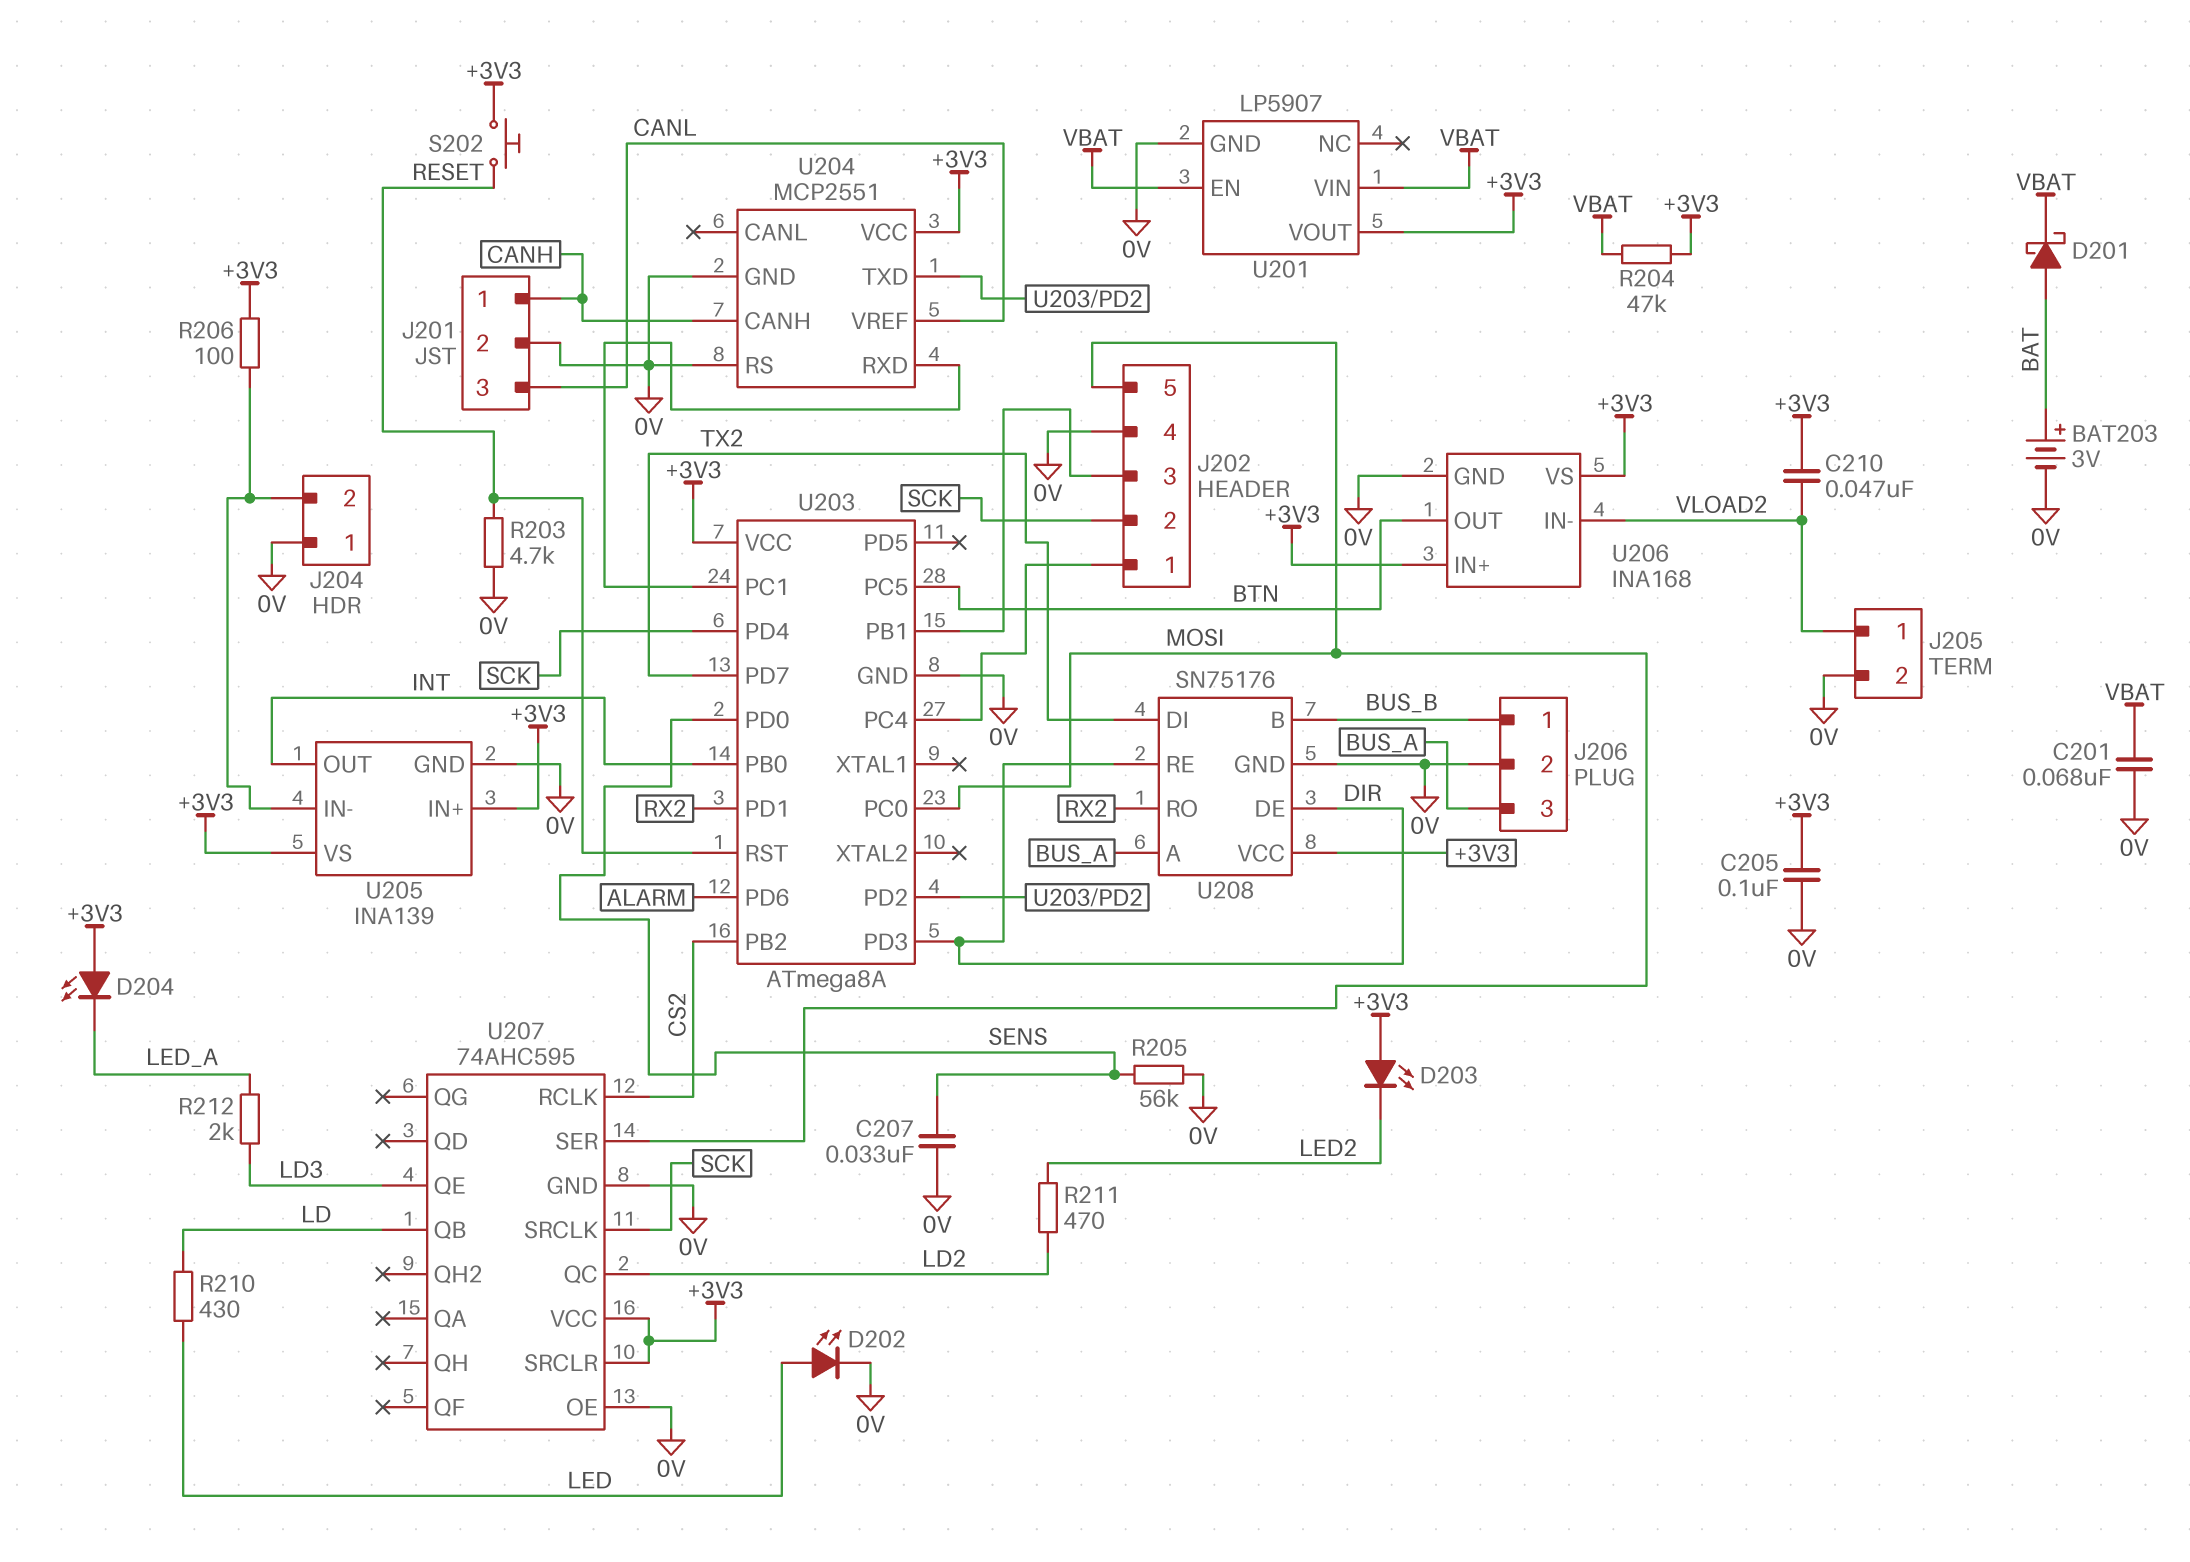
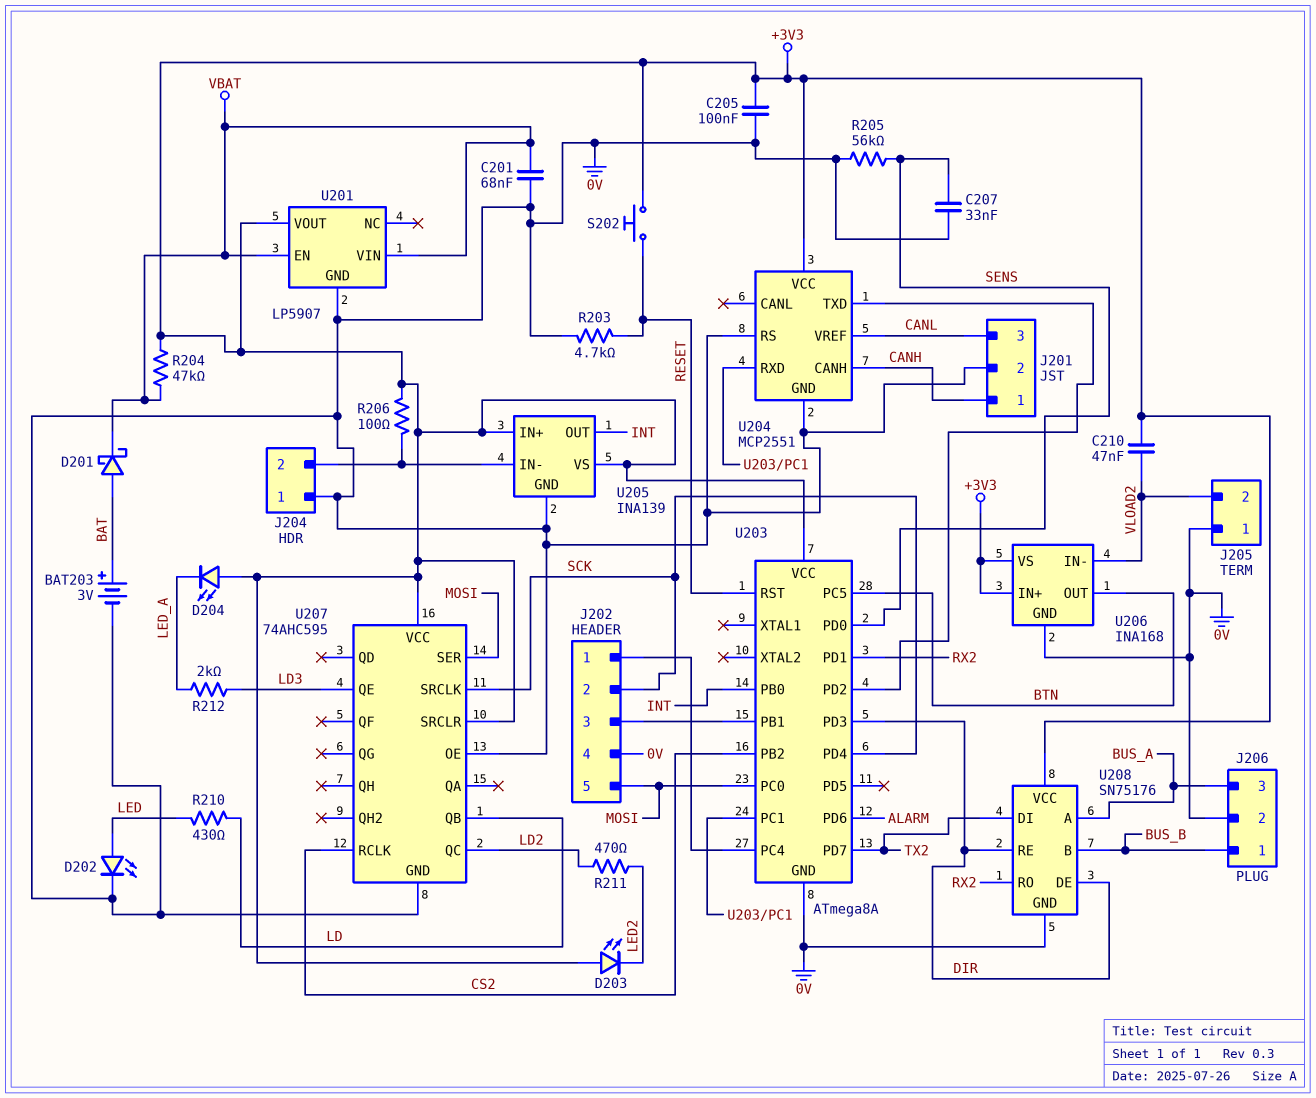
J205 pin 1: VLOAD2 -> 0V
J205 pin 2: 0V -> VLOAD2

